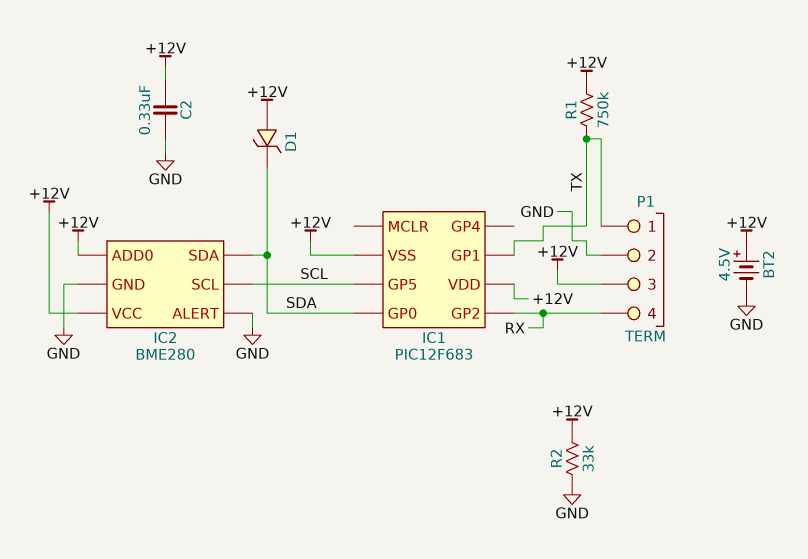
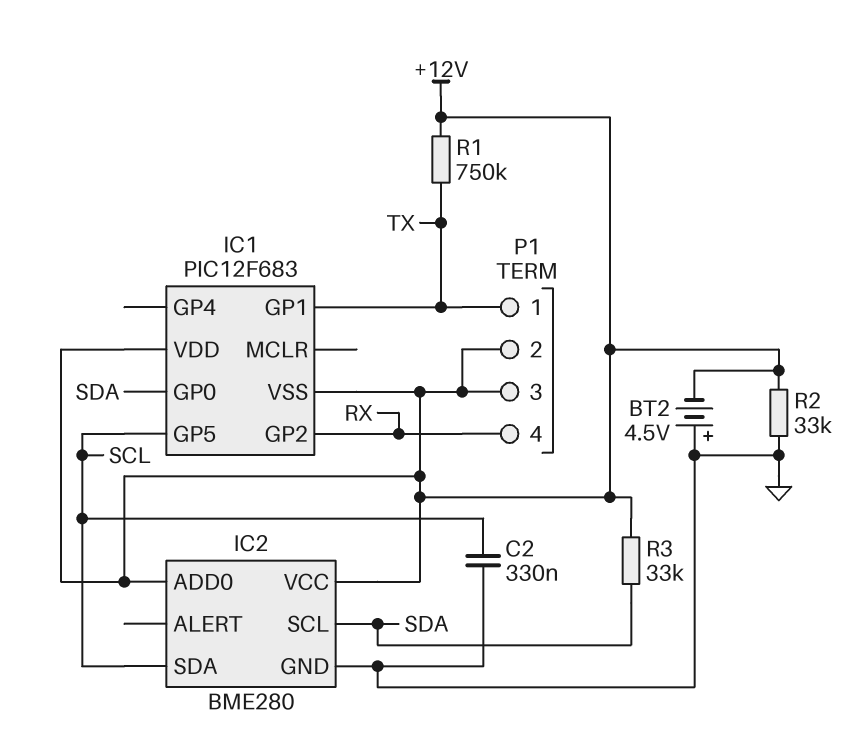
BT2: 4.5V (plus +12V, minus GND) -> 4.5V (plus GND, minus +12V)
C2: 330nF (+12V, GND) -> 330nF (GND, SCL)
D1: zener (A +12V, K SDA) -> none
IC2 pin ALERT: GND -> none
IC2 pin SCL: SCL -> SDA
IC2 pin SDA: SDA -> SCL
P1 pin 2: GND -> +12V
R3: none -> 33k (+12V, SDA)

